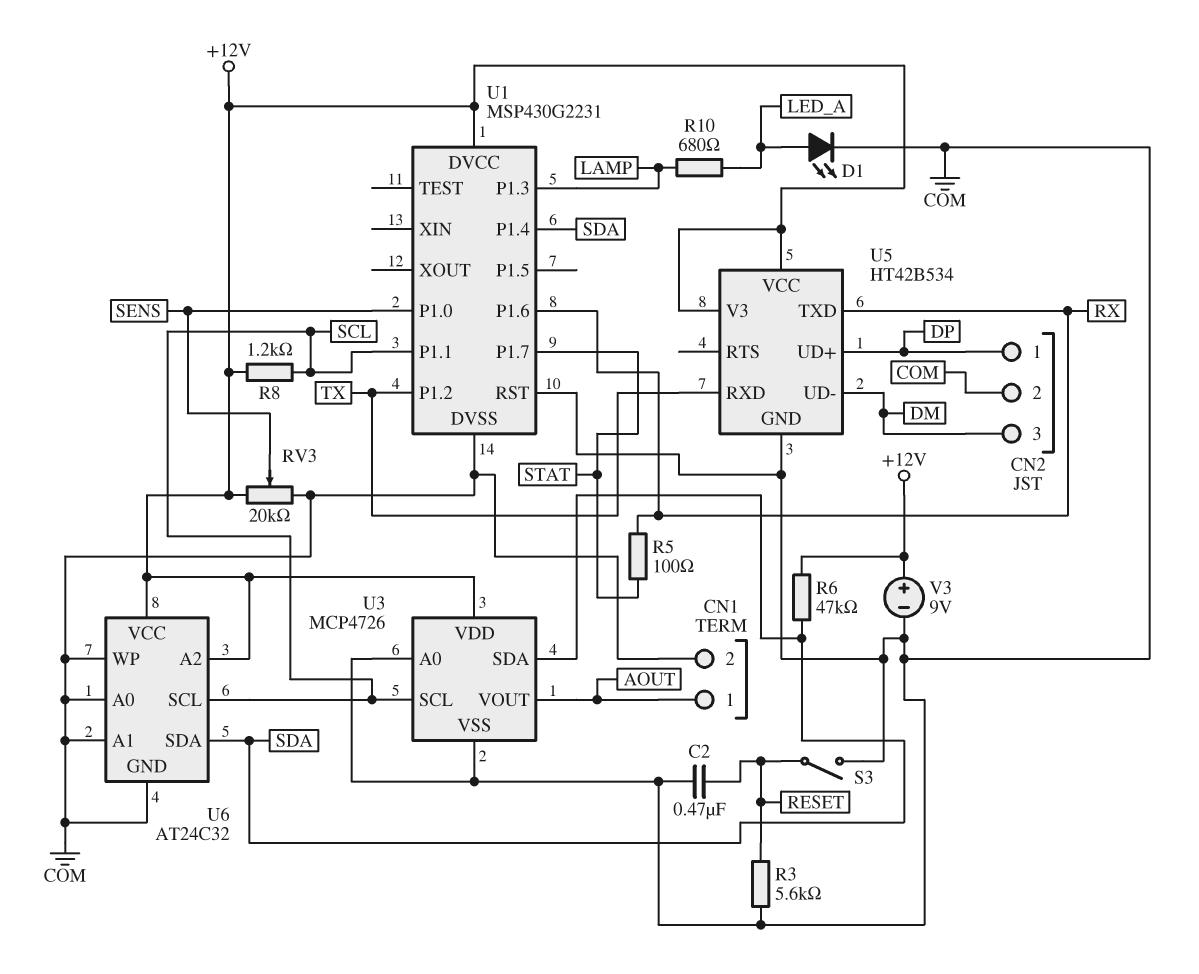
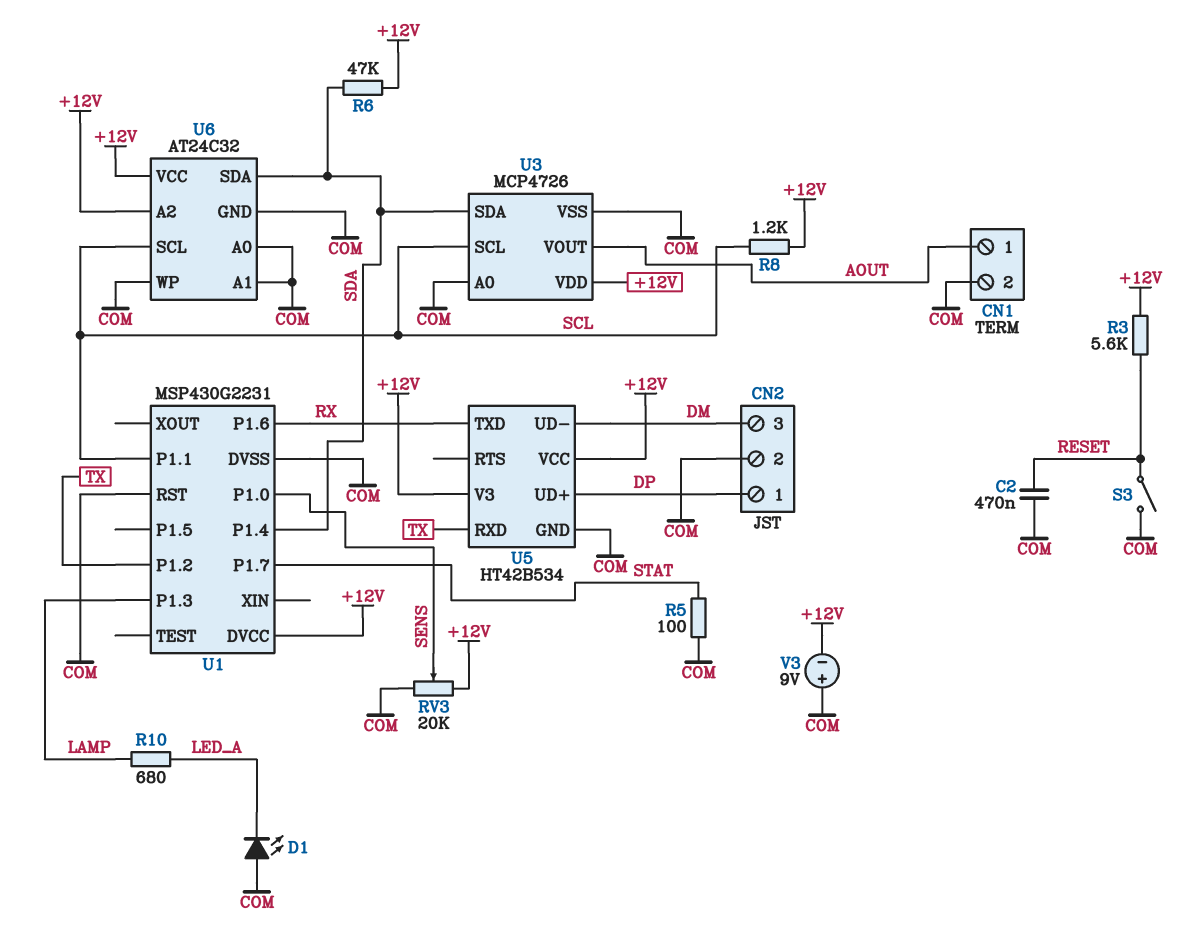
D1: LED (A LED_A, K COM) -> LED (A COM, K LED_A)
R3: 5.6k (COM, RESET) -> 5.6k (+12V, RESET)
R5: 100 (RX, STAT) -> 100 (COM, STAT)
V3: 9V (plus +12V, minus COM) -> 9V (plus COM, minus +12V)

